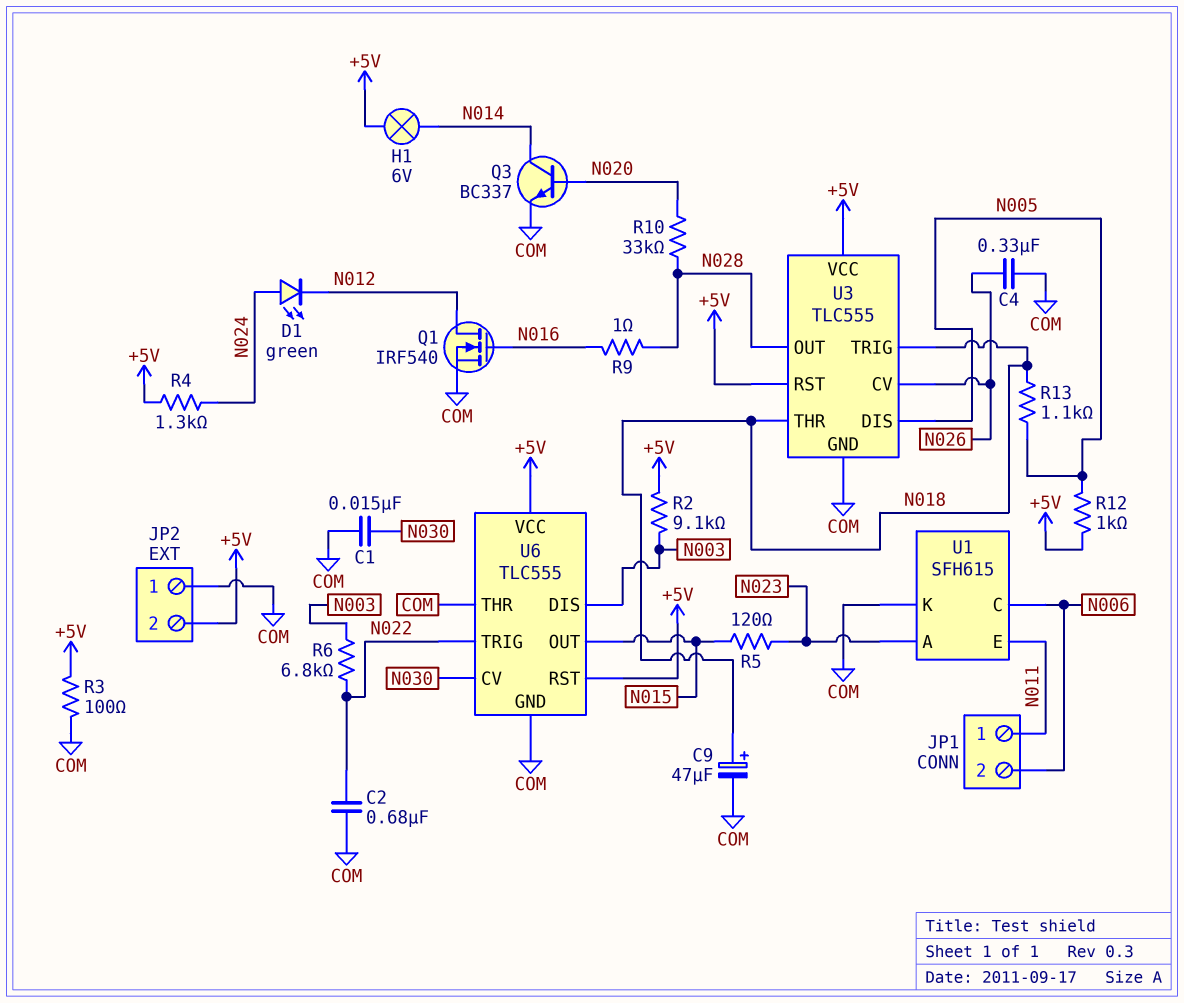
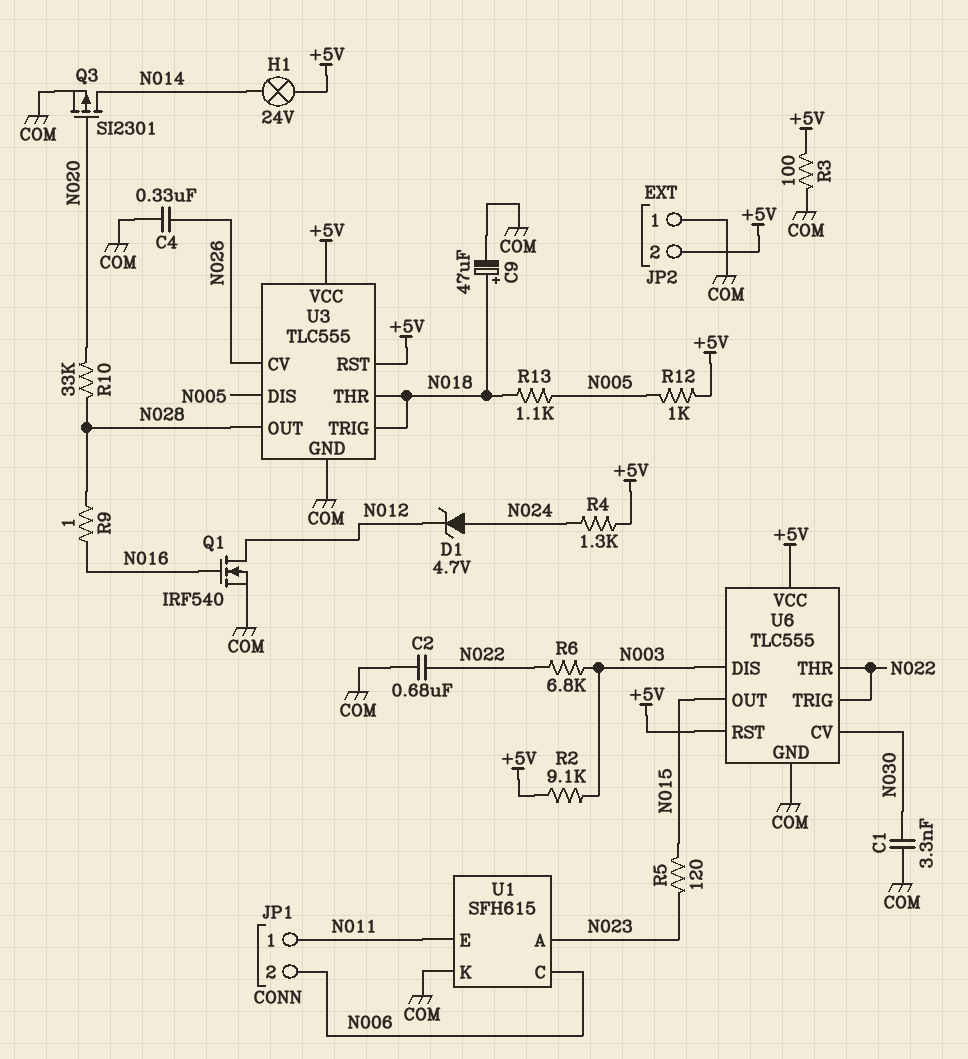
C1: 15nF (COM, N030) -> 3.3nF (COM, N030)
D1: LED green (A N024, K N012) -> zener 4.7V (A N024, K N012)
H1: lamp 6V (+5V, N014) -> lamp 24V (+5V, N014)
Q3: NPN BC337 (B N020, C N014, E COM) -> PMOS SI2301 (G N020, D N014, S COM)
U6 pin THR: COM -> N022

